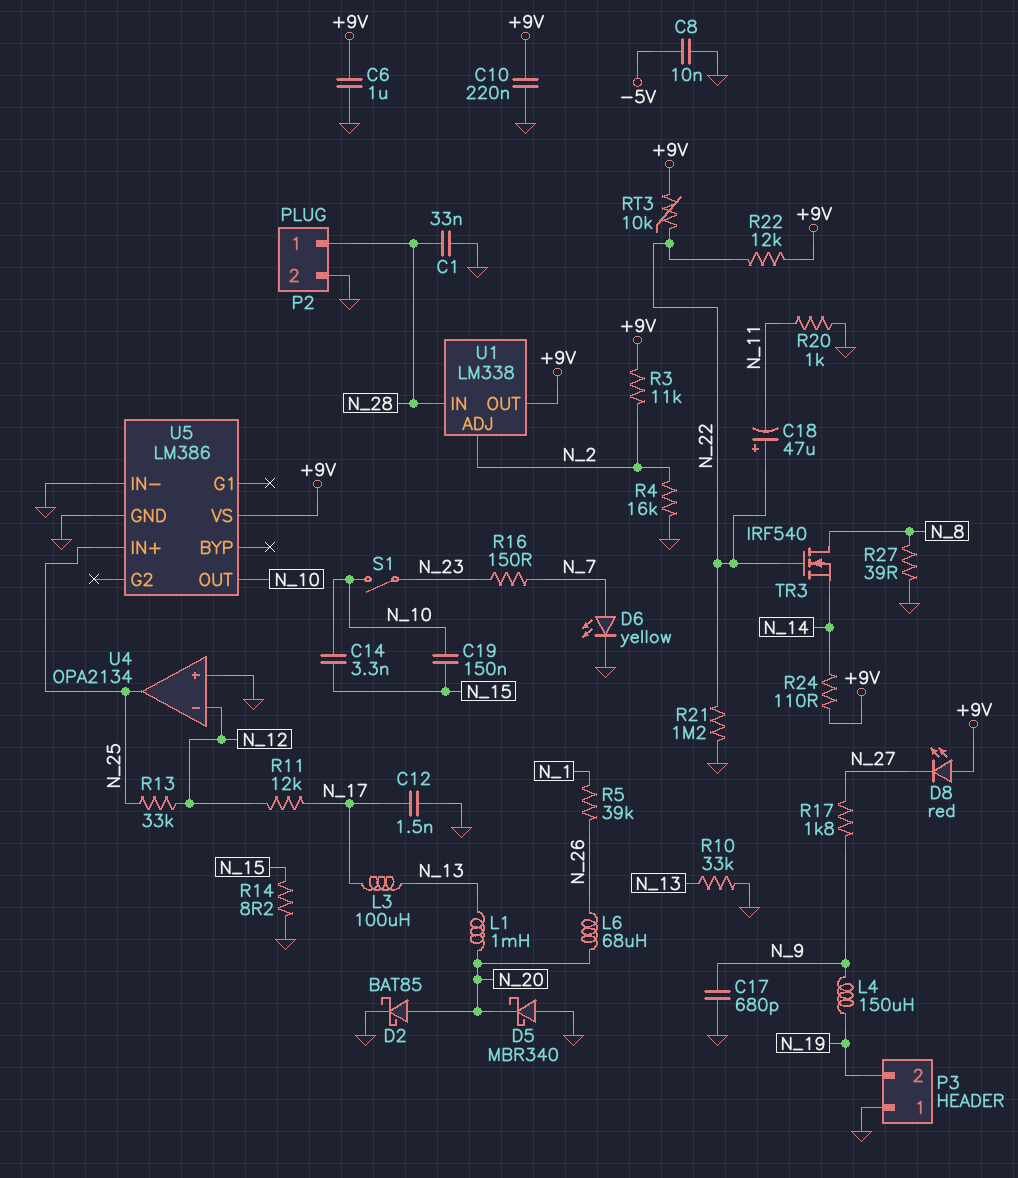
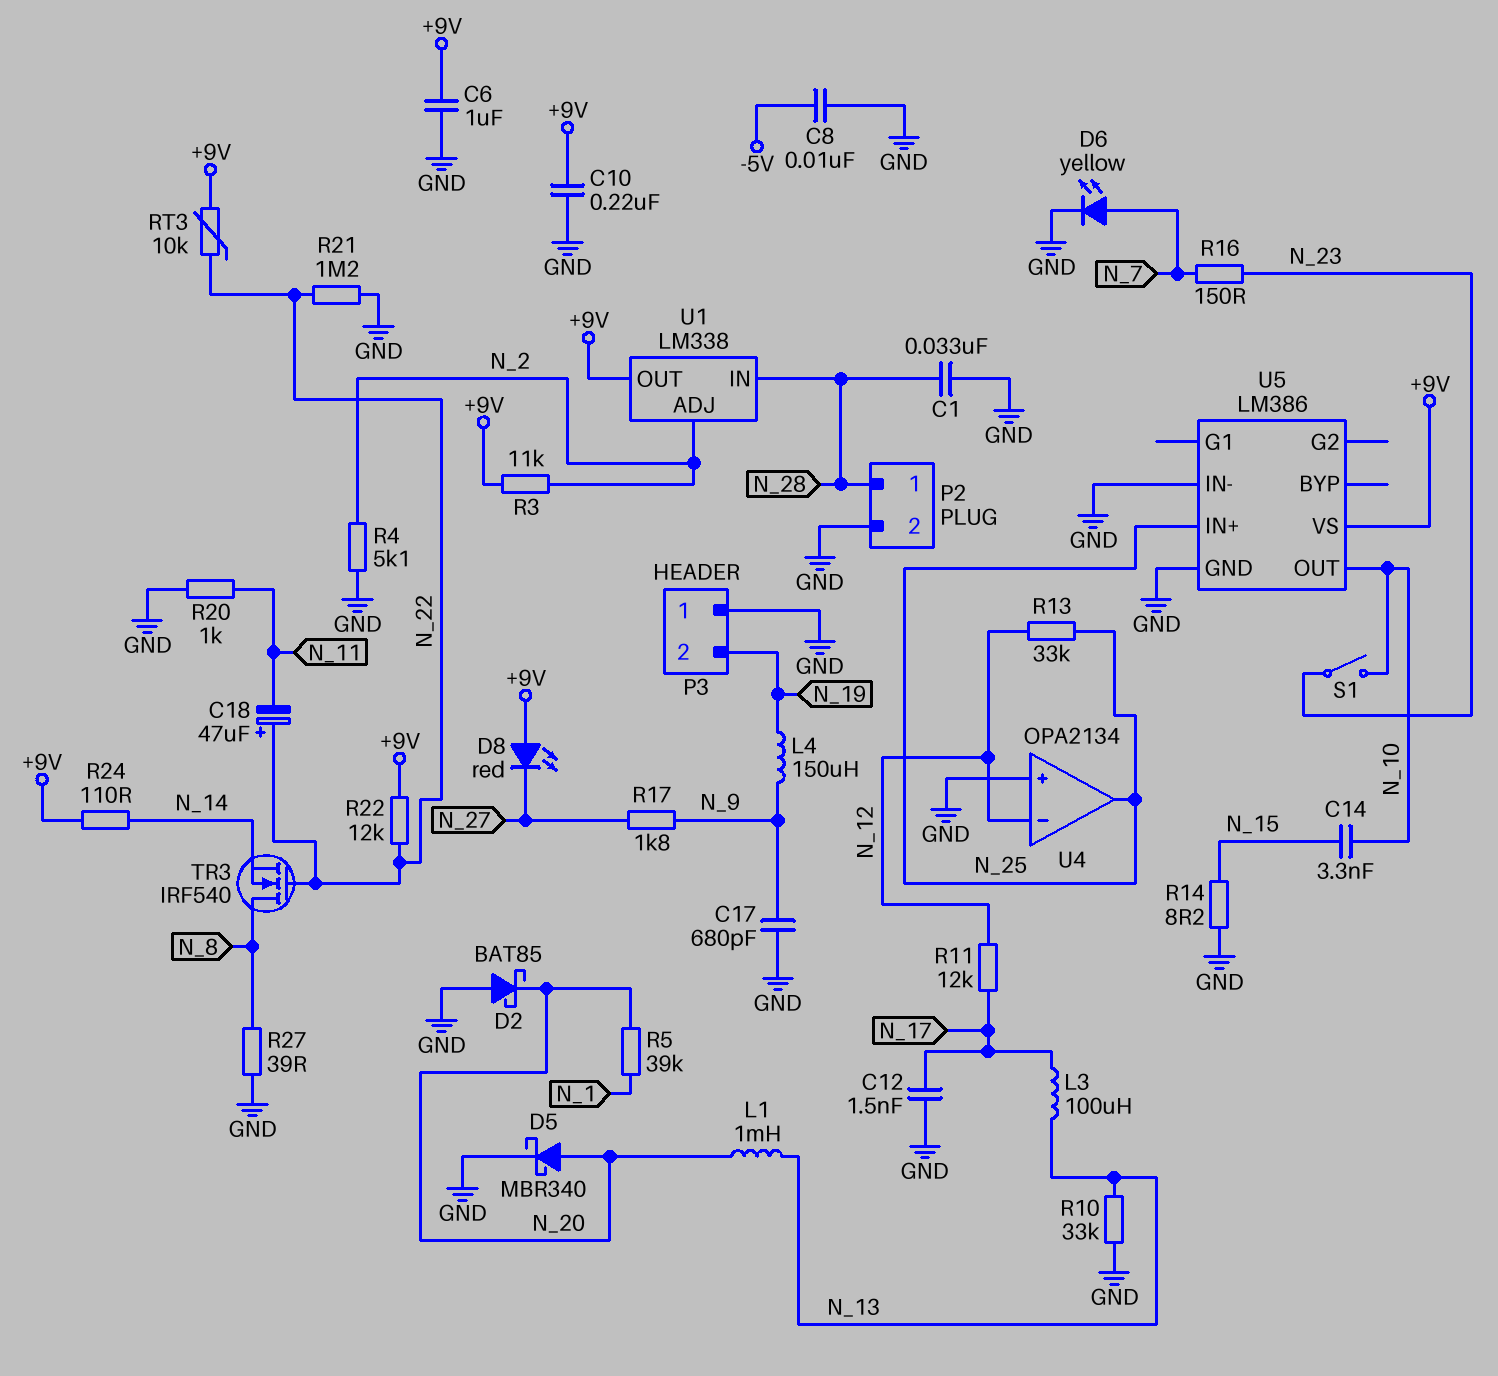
C19: 150nF (N_10, N_15) -> none
D2: schottky BAT85 (A N_20, K GND) -> schottky BAT85 (A GND, K N_20)
D5: schottky MBR340 (A GND, K N_20) -> schottky MBR340 (A N_20, K GND)
L6: 68uH (N_20, N_26) -> none
R4: 16k (GND, N_2) -> 5.1k (GND, N_2)
R5: 39k (N_1, N_26) -> 39k (N_1, N_20)

